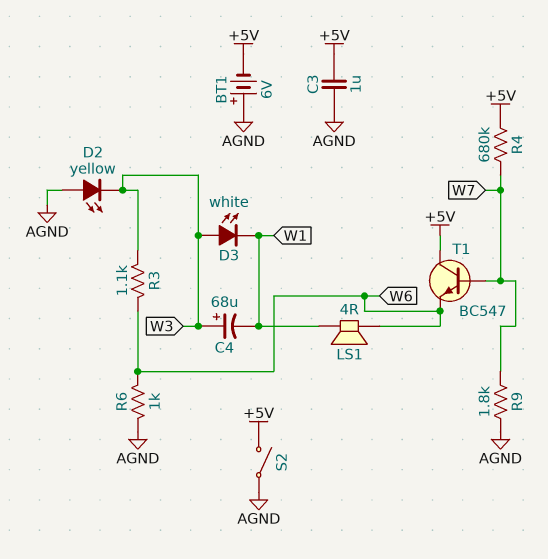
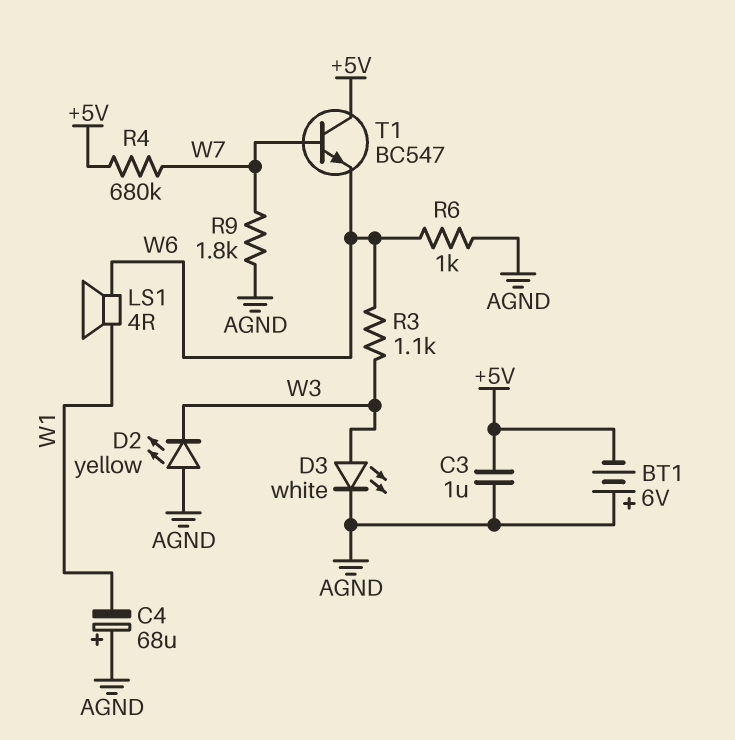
C4: 68uF (plus W3, minus W1) -> 68uF (plus AGND, minus W1)
D3: LED white (A W3, K W1) -> LED white (A W3, K AGND)
S2: switch (+5V, AGND) -> none

